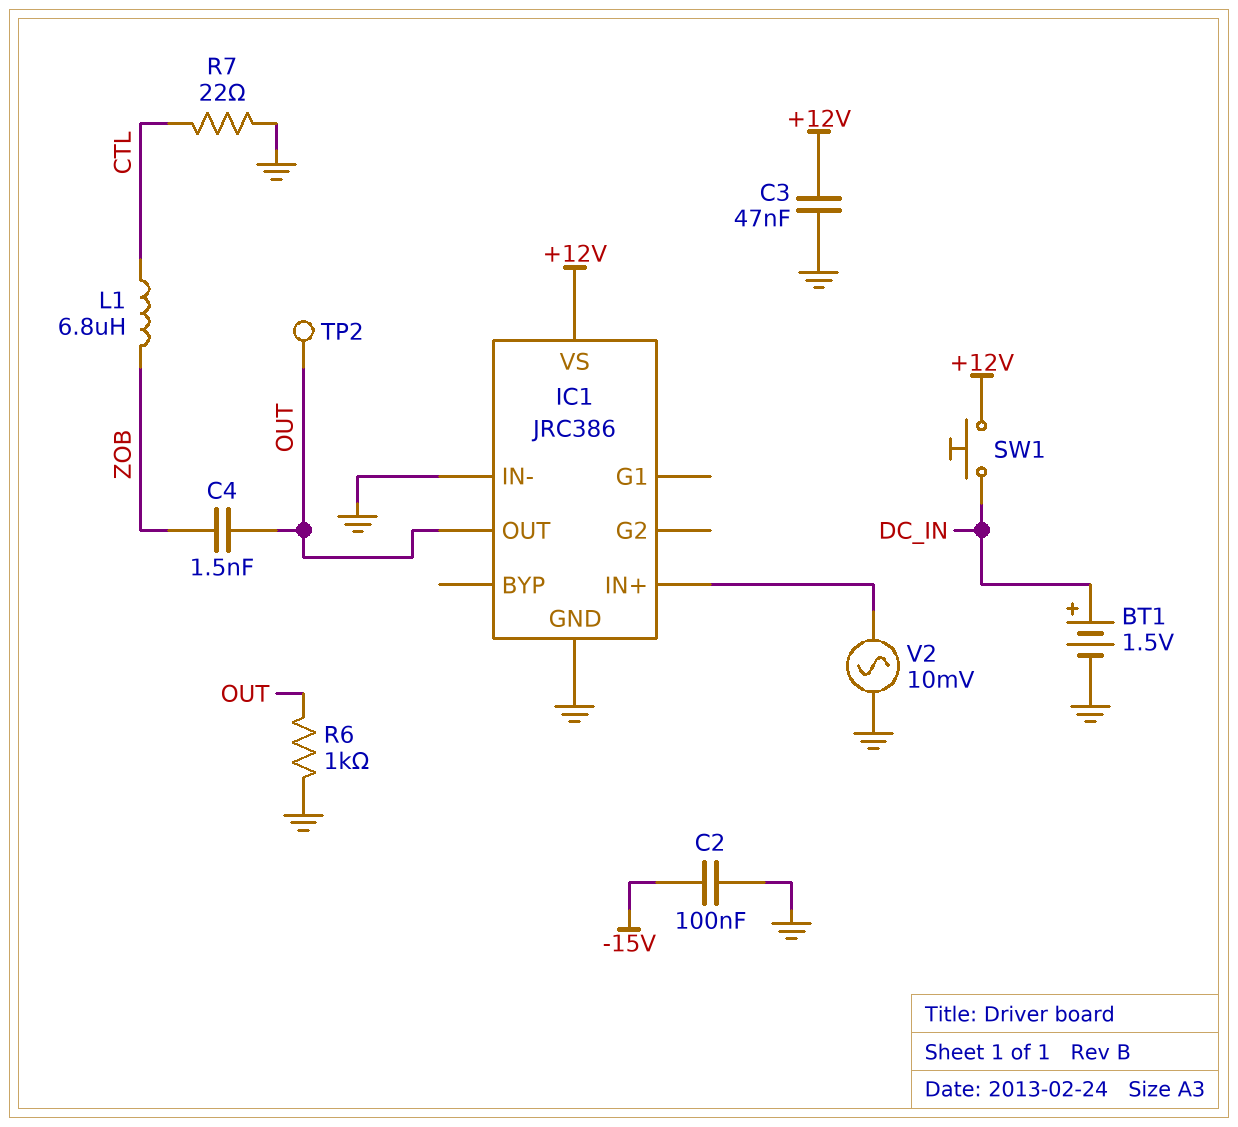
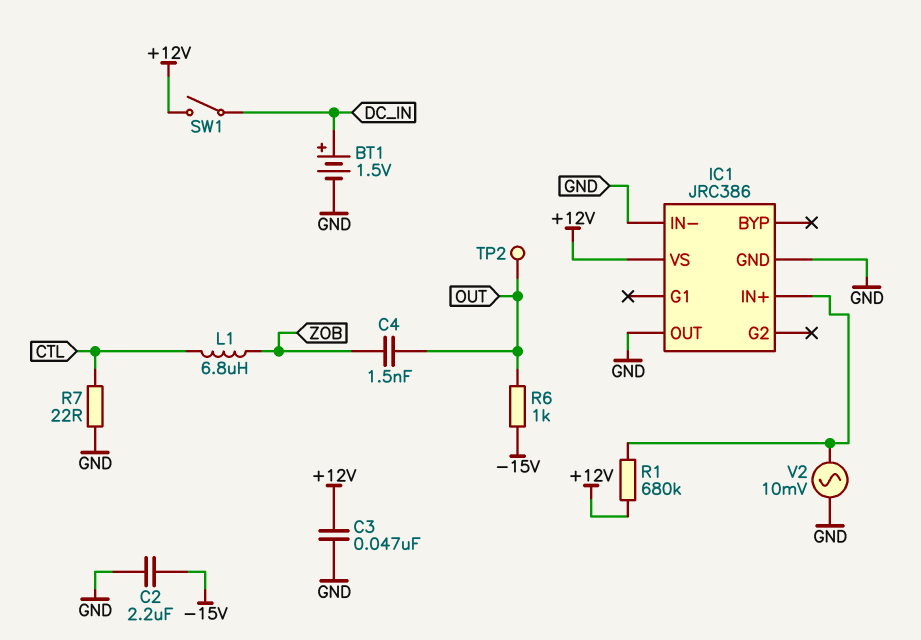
C2: 100nF (-15V, GND) -> 2.2uF (-15V, GND)
IC1 pin OUT: OUT -> GND
R1: none -> 680k (+12V, IC1/IN+)
R6: 1k (GND, OUT) -> 1k (-15V, OUT)
SW1: button (+12V, DC_IN) -> switch (+12V, DC_IN)

